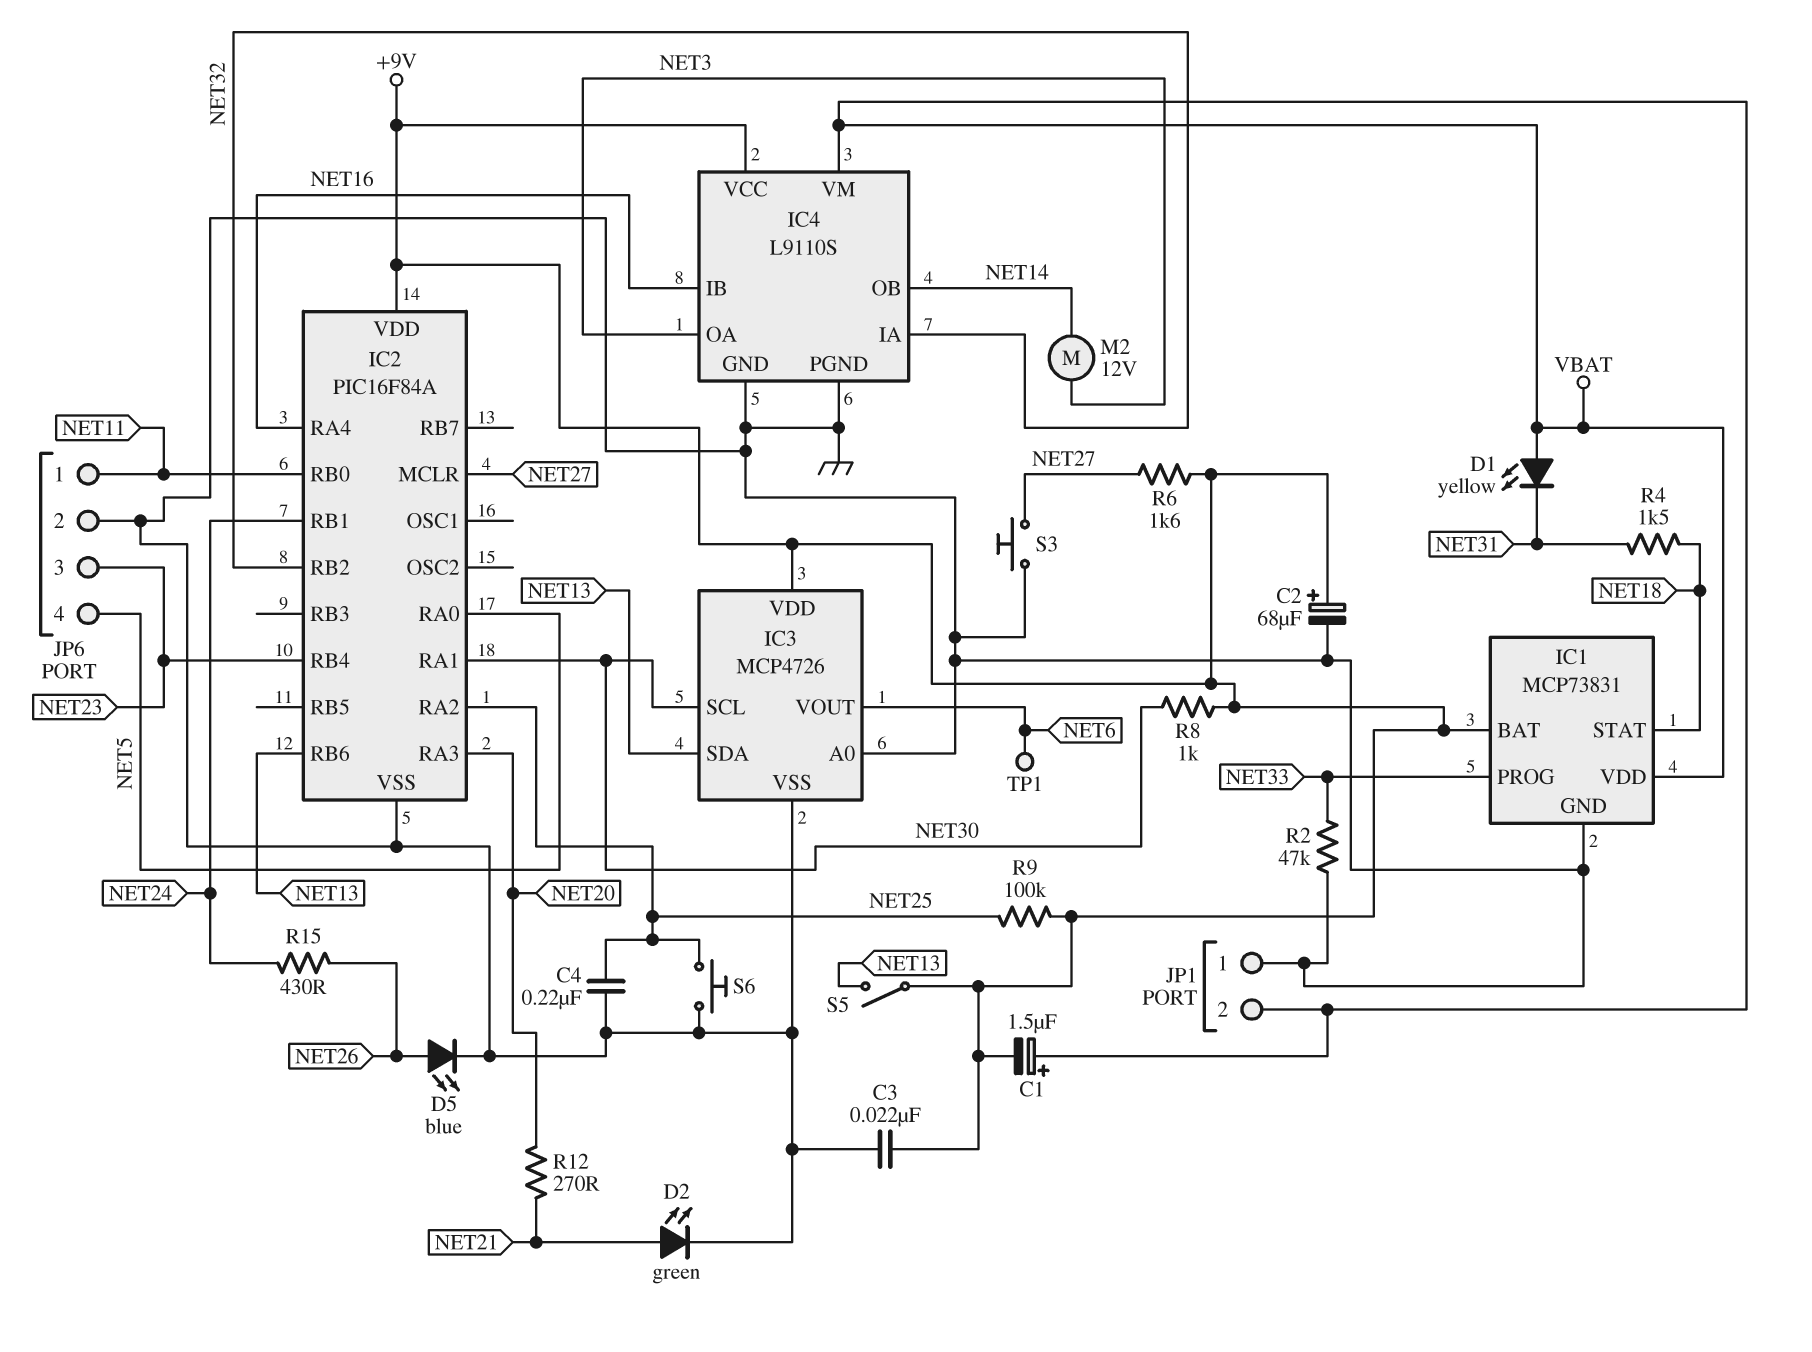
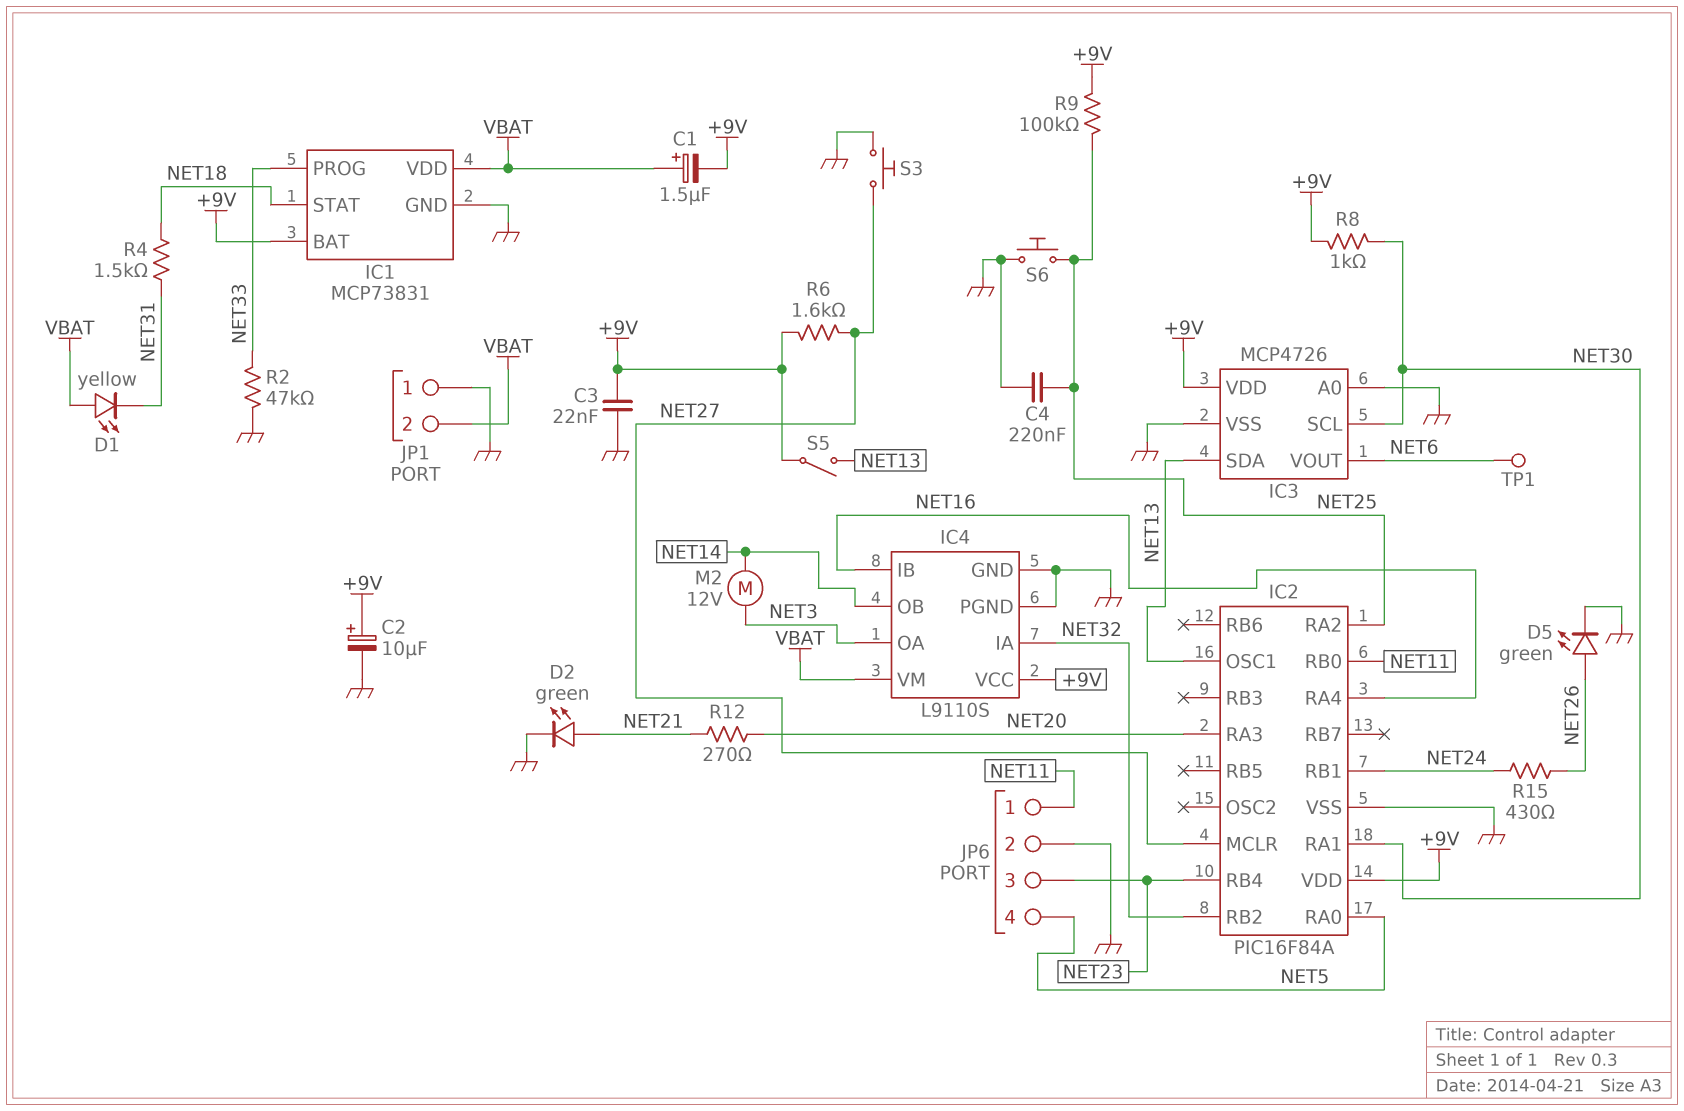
C2: 68uF (plus +9V, minus GND) -> 10uF (plus +9V, minus GND)
D5: LED blue (A NET26, K GND) -> LED green (A NET26, K GND)
IC2 pin OSC1: none -> NET13
IC2 pin RB6: NET13 -> none

